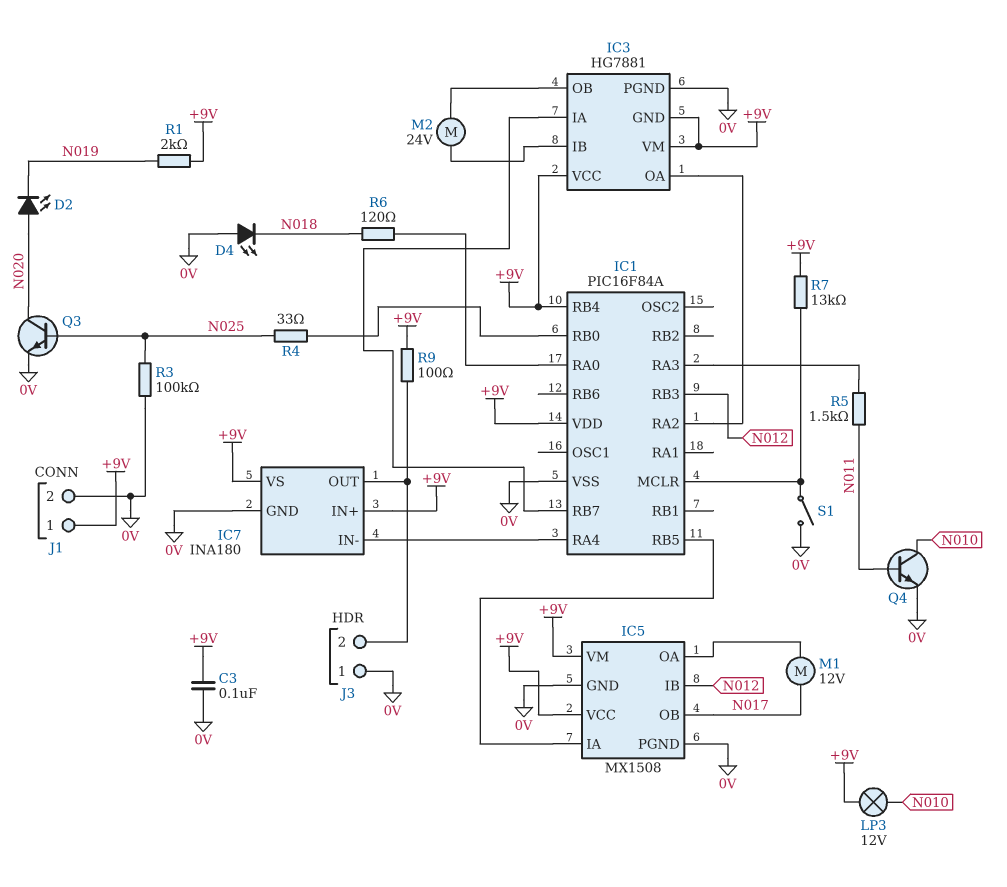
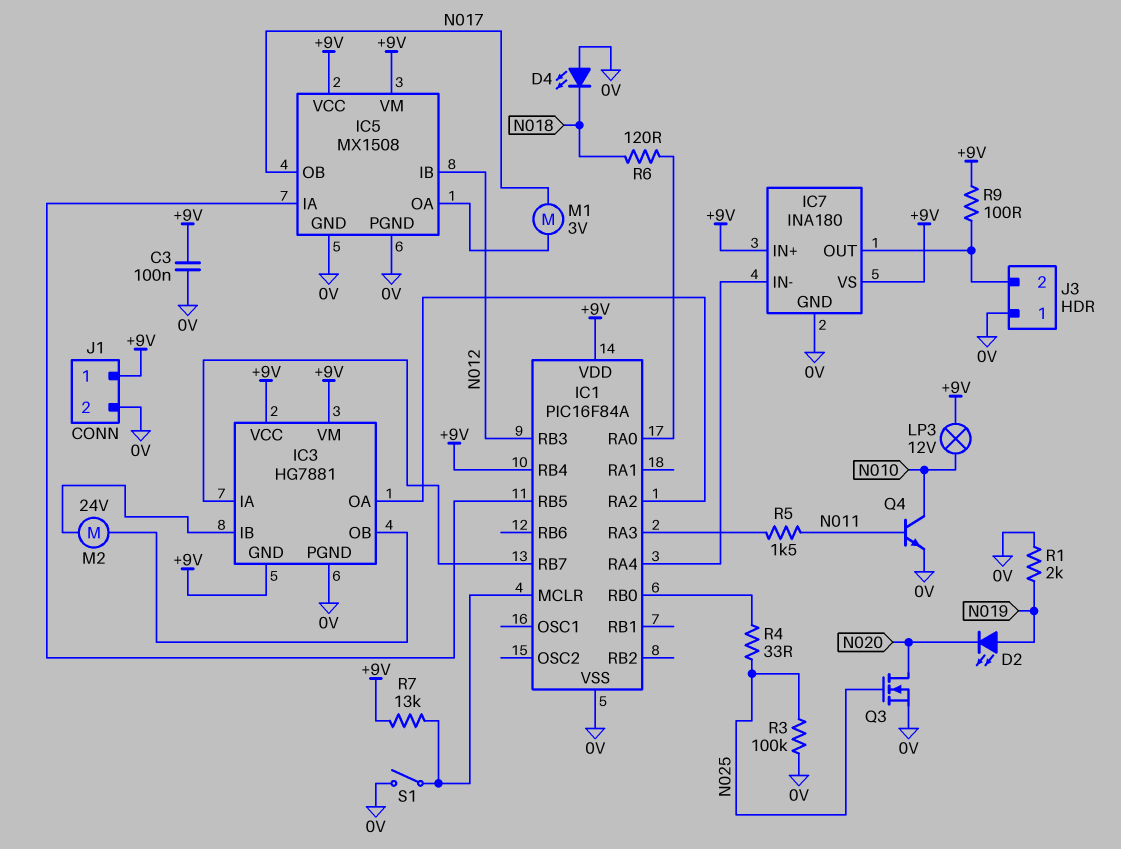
D2: LED (A N020, K N019) -> LED (A N019, K N020)
M1: motor 12V (IC5/OA, N017) -> motor 3V (IC5/OA, N017)
Q3: NPN (B N025, C N020, E 0V) -> NMOS (G N025, D N020, S 0V)
R1: 2k (+9V, N019) -> 2k (0V, N019)

